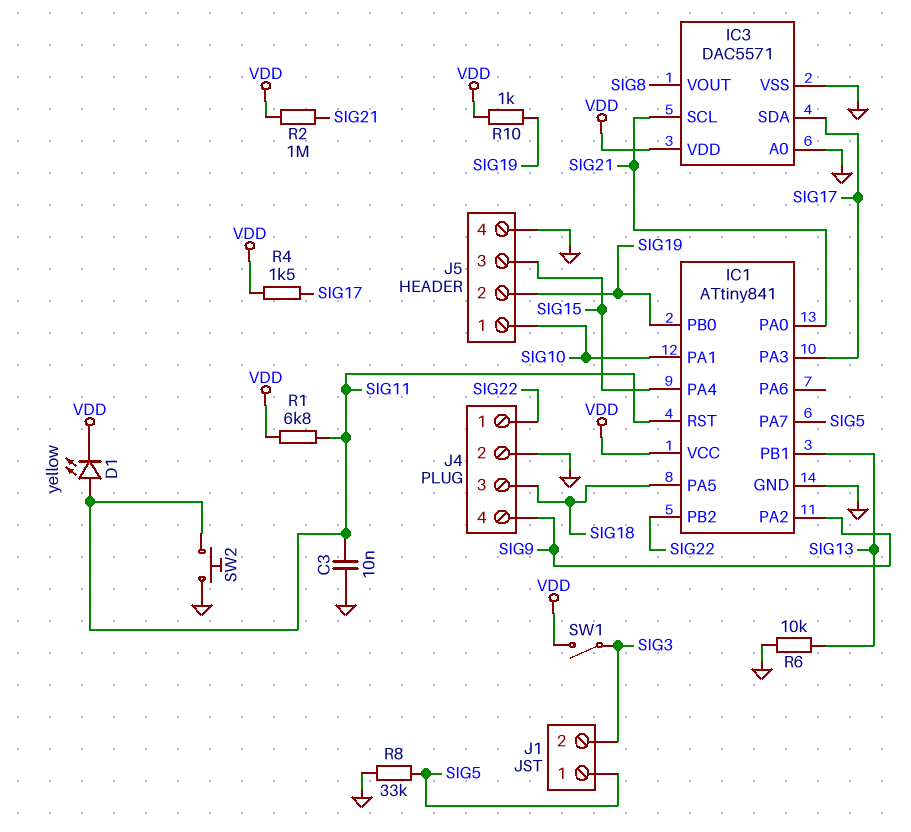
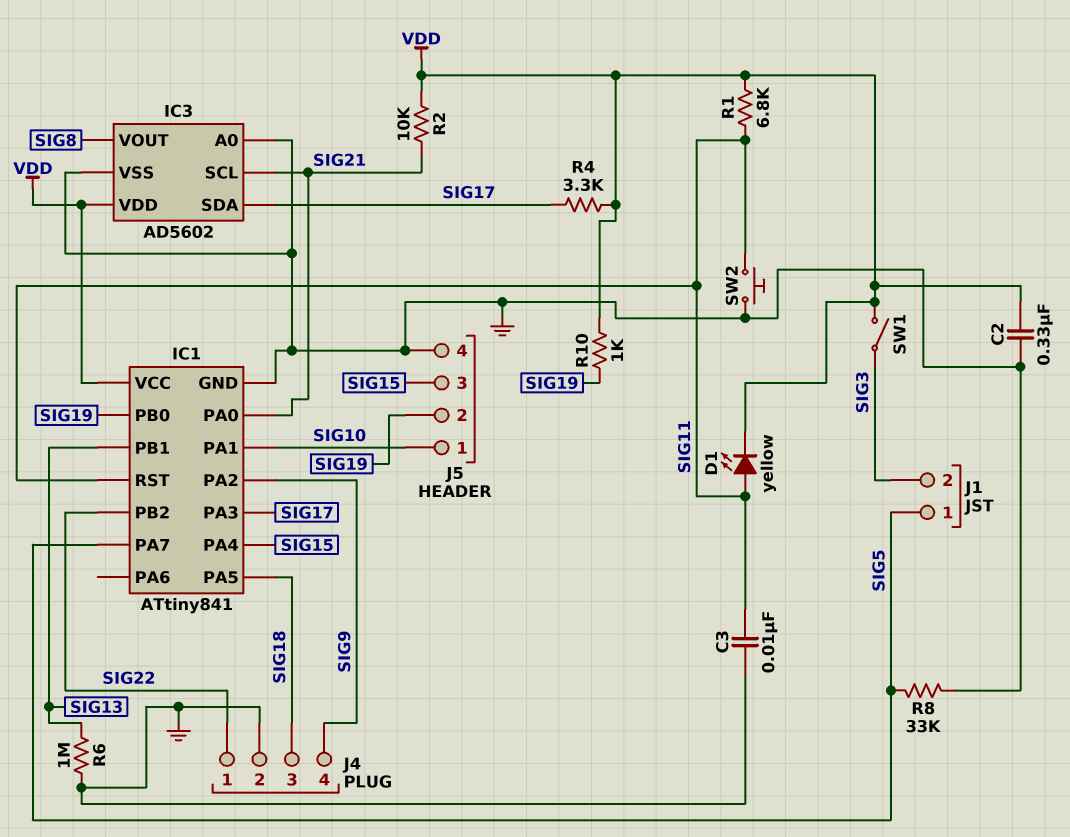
C2: none -> 330nF (GND, VDD)
IC3: DAC5571 -> AD5602
R2: 1M (SIG21, VDD) -> 10k (SIG21, VDD)
R4: 1.5k (SIG17, VDD) -> 3.3k (SIG17, VDD)
R6: 10k (GND, SIG13) -> 1M (GND, SIG13)

